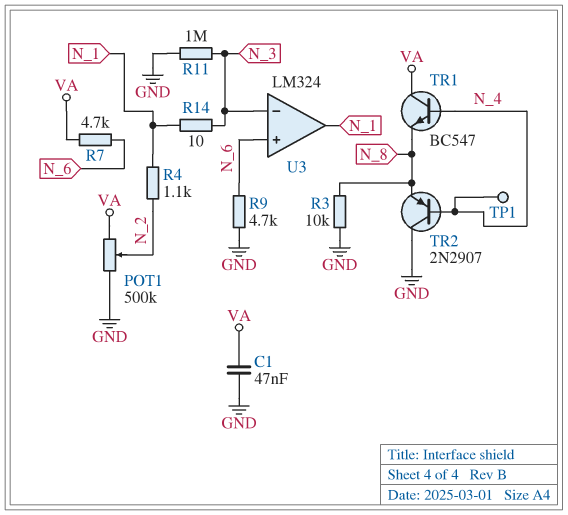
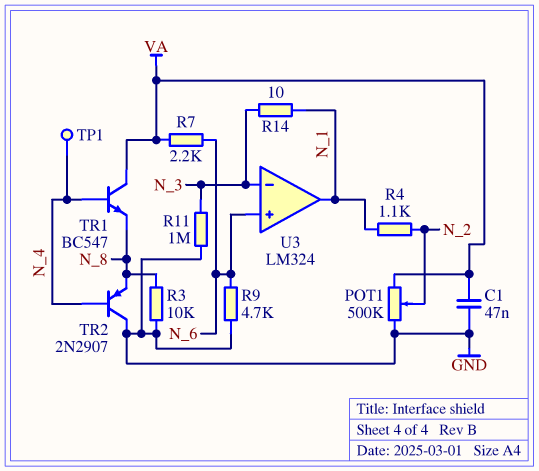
R7: 4.7k (N_6, VA) -> 2.2k (N_6, VA)

